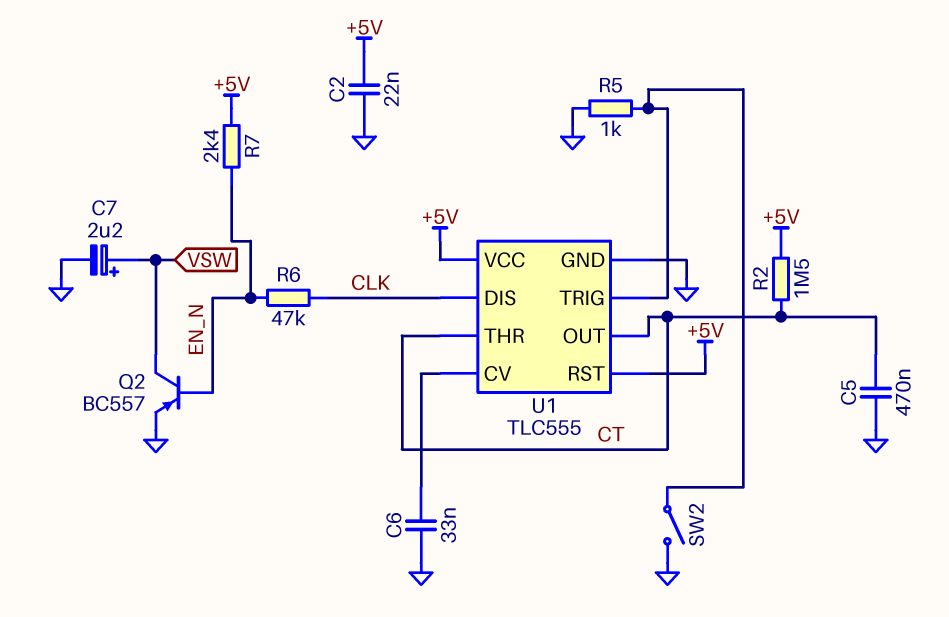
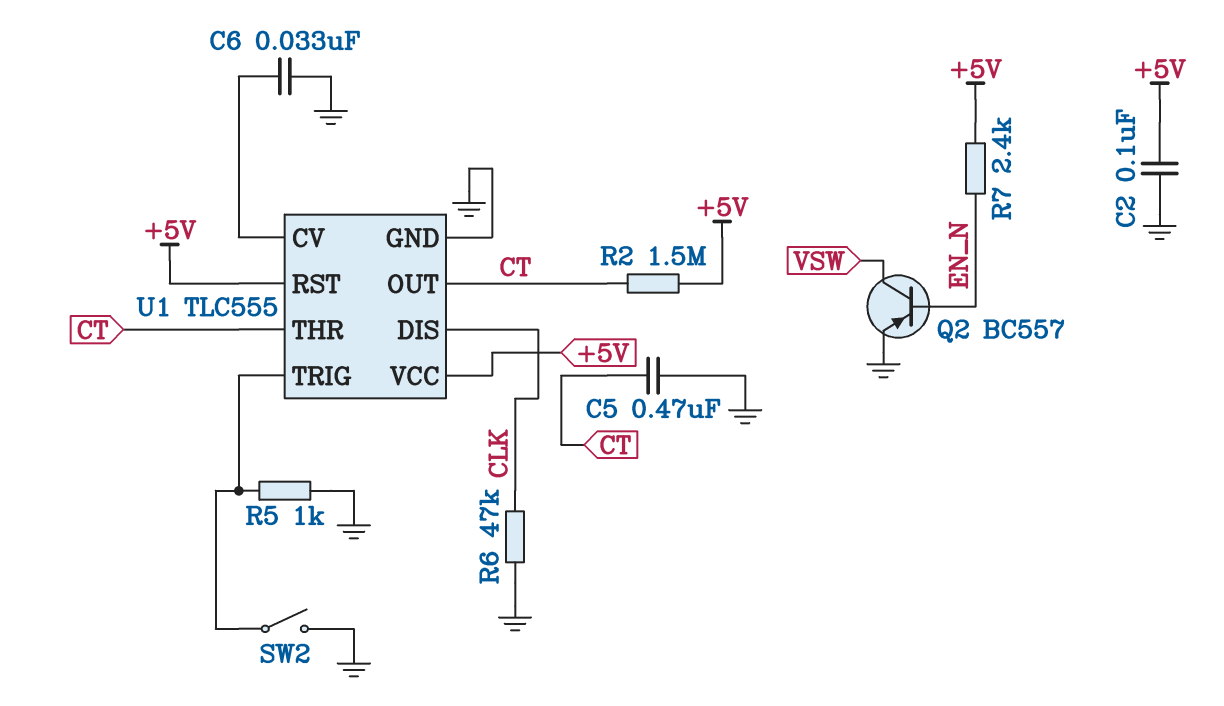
C2: 22nF (+5V, GND) -> 100nF (+5V, GND)
C7: 2.2uF (plus VSW, minus GND) -> none
R6: 47k (CLK, EN_N) -> 47k (CLK, GND)

